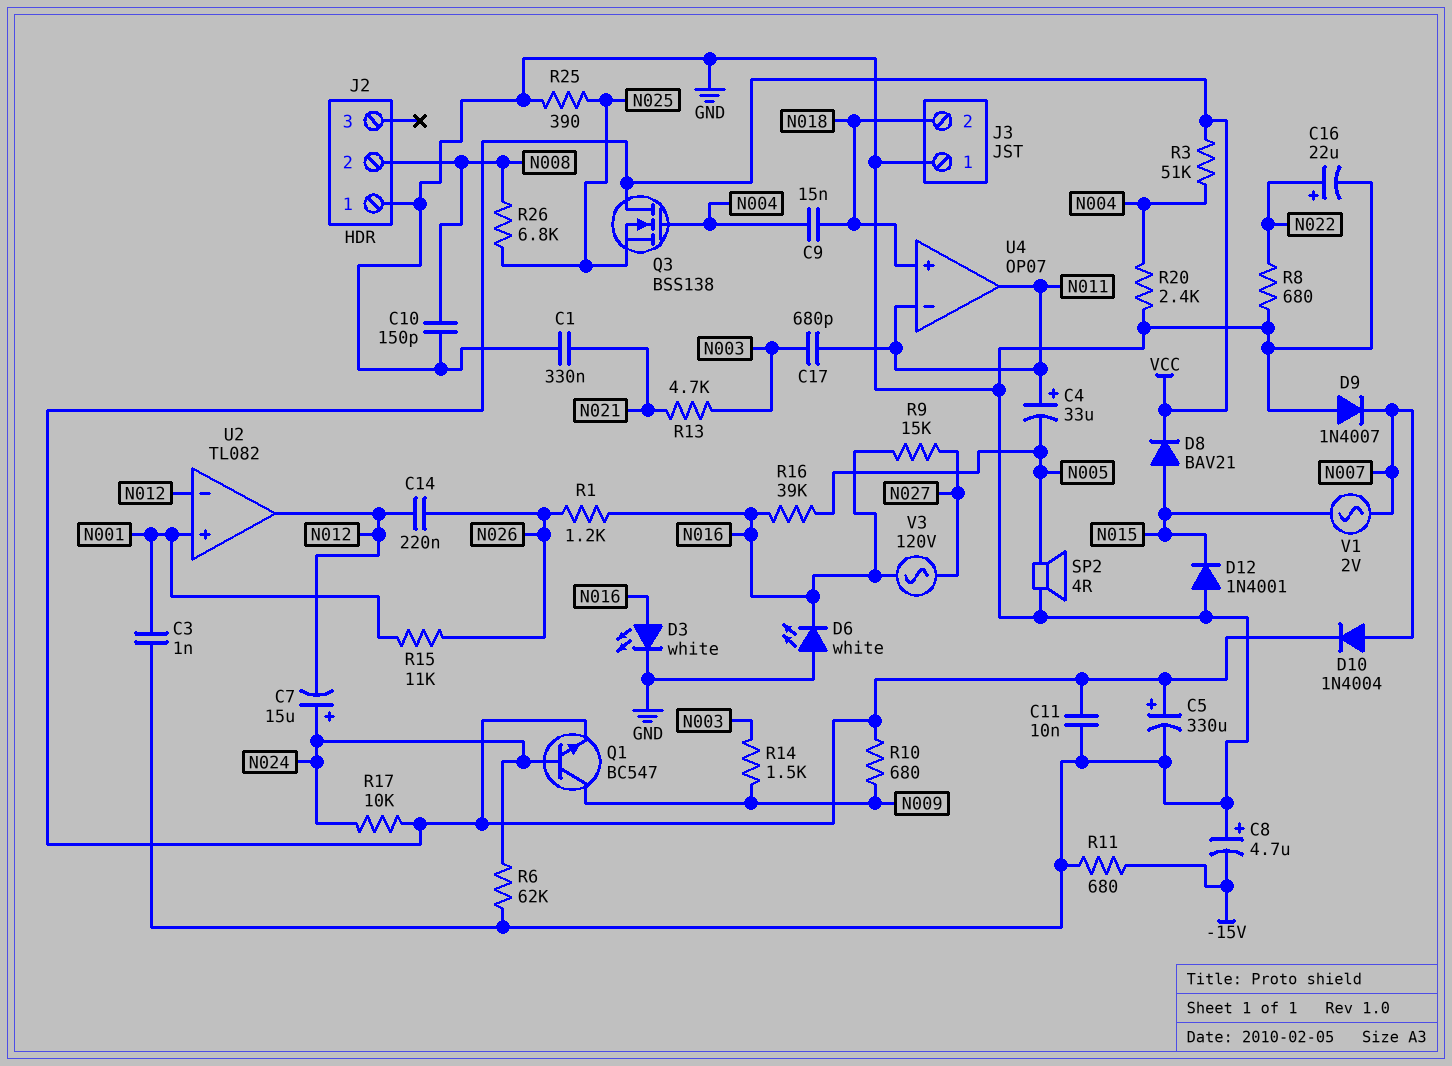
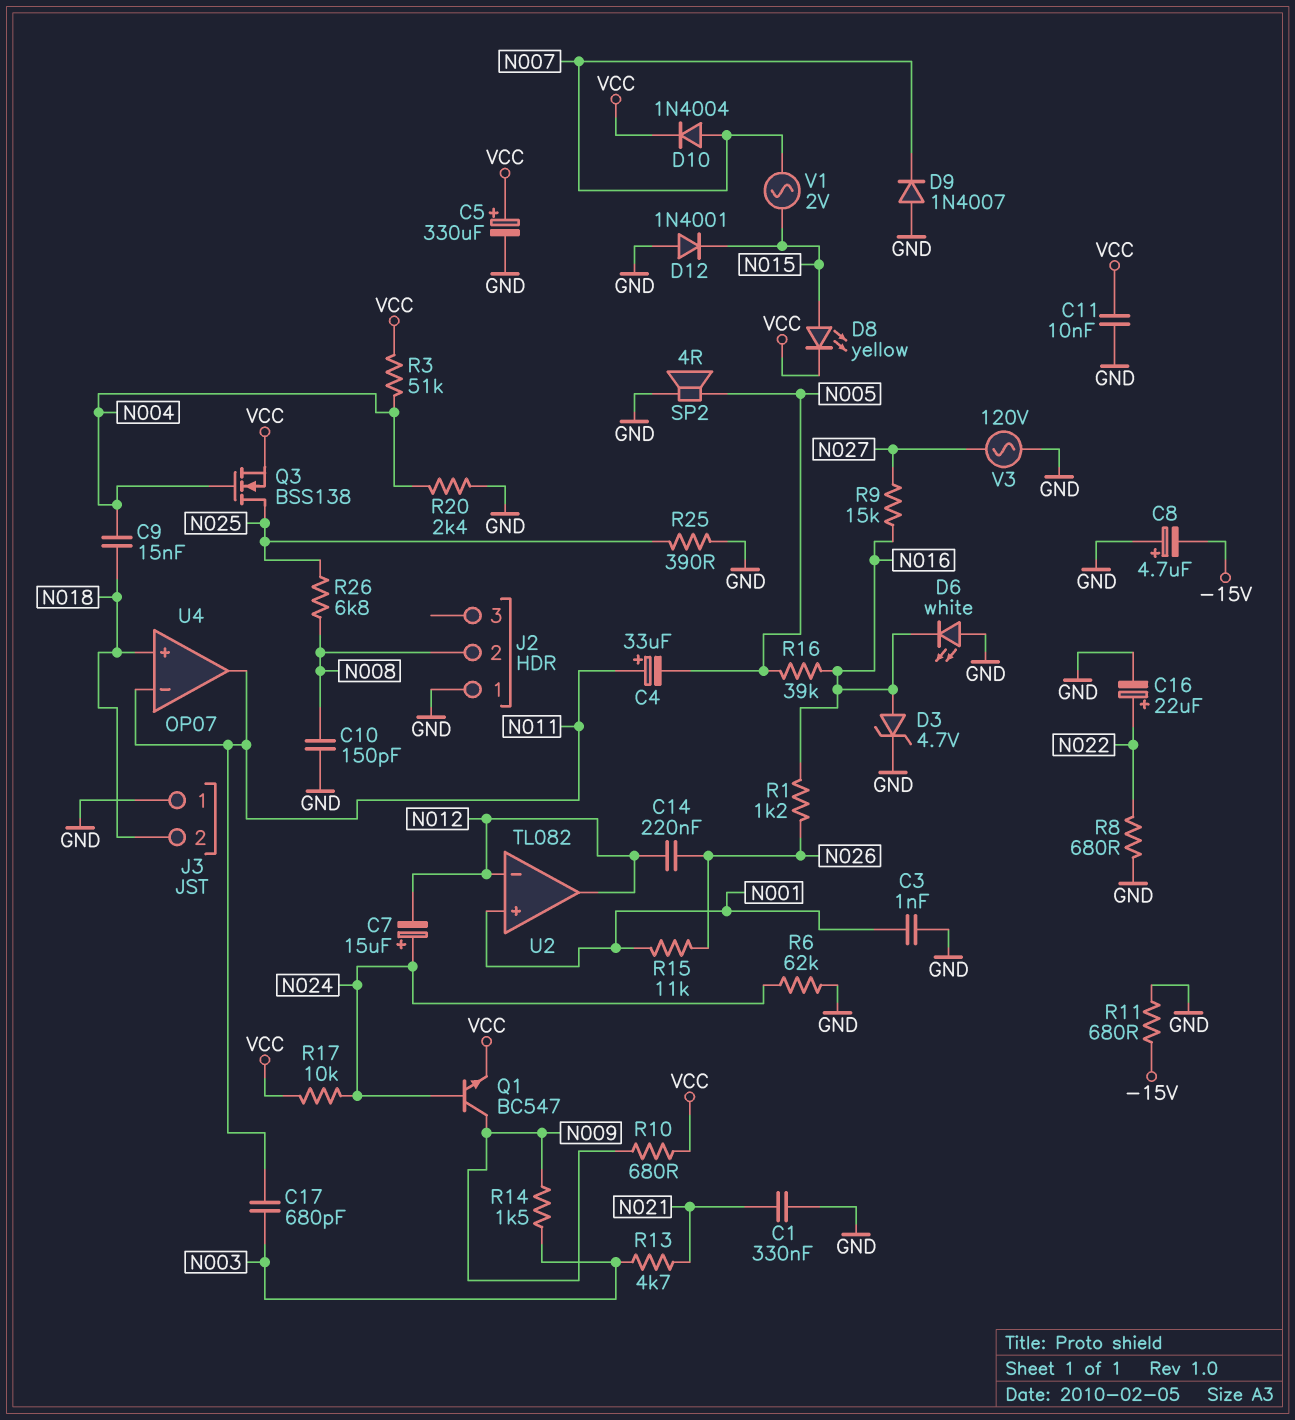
D3: LED white (A N016, K GND) -> zener 4.7V (A N016, K GND)
D8: diode BAV21 (A N015, K VCC) -> LED yellow (A N015, K VCC)
Q3: NMOS BSS138 (G N004, D VCC, S N025) -> NMOS BSS138 (G N004, D N025, S VCC)
V3: AC 120V (N016, N027) -> AC 120V (GND, N027)

